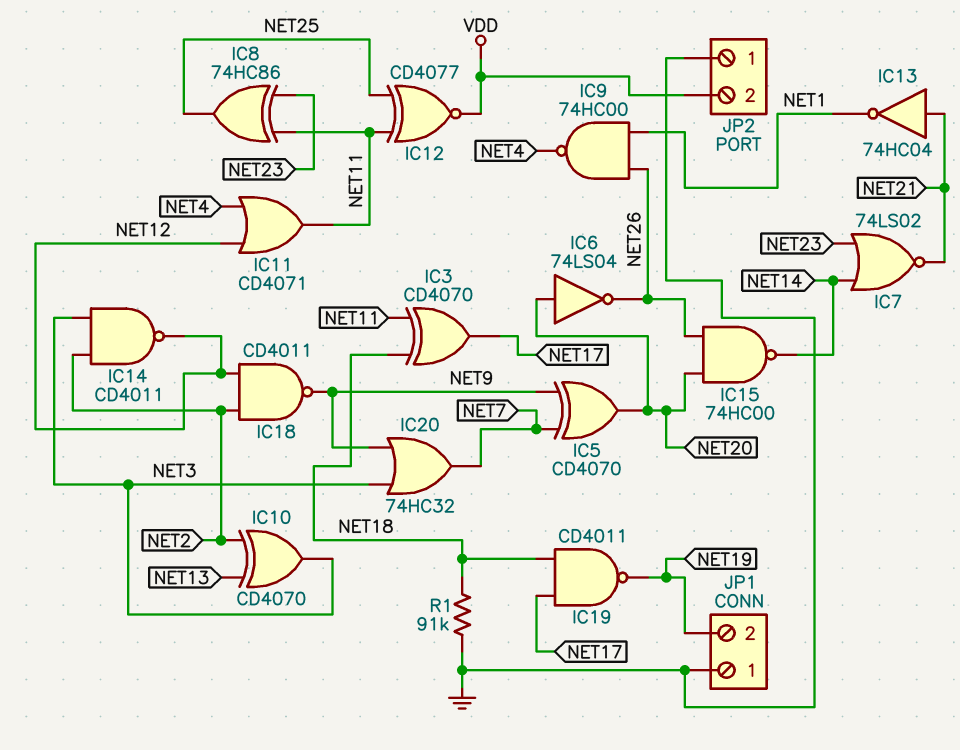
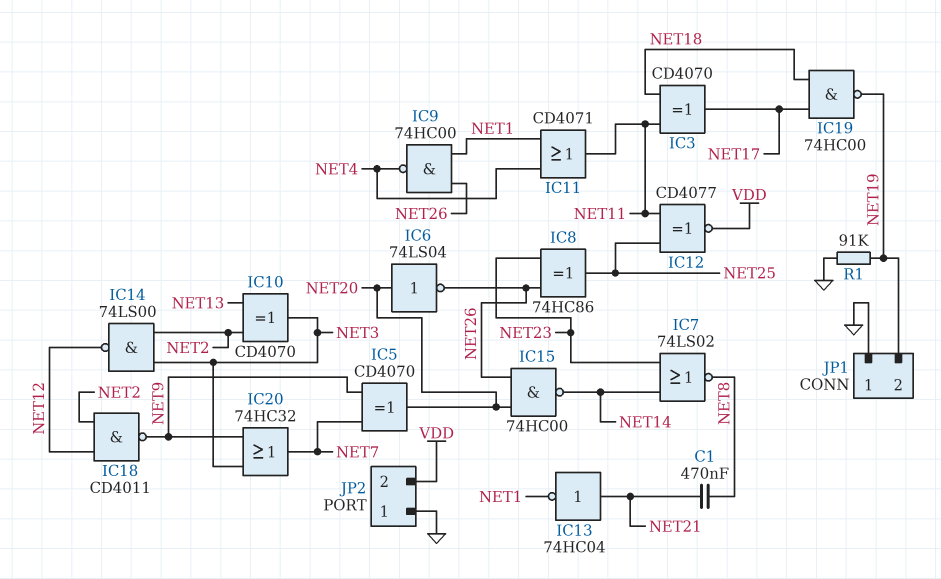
C1: none -> 470nF (NET8, NET21)
IC7: NOR 74LS02 (in NET14, in NET23, out NET21) -> NOR 74LS02 (in NET14, in NET23, out NET8)
IC8: XOR 74HC86 (in NET11, in NET23, out NET25) -> XOR 74HC86 (in NET23, in NET26, out NET25)
IC11: OR CD4071 (in NET4, in NET12, out NET11) -> OR CD4071 (in NET1, in NET4, out NET11)
IC14: NAND CD4011 (in NET2, in NET3, out NET12) -> NAND 74LS00 (in NET2, in NET3, out NET12)
IC19: NAND CD4011 (in NET17, in NET18, out NET19) -> NAND 74HC00 (in NET17, in NET18, out NET19)
R1: 91k (GND, NET18) -> 91k (GND, NET19)

